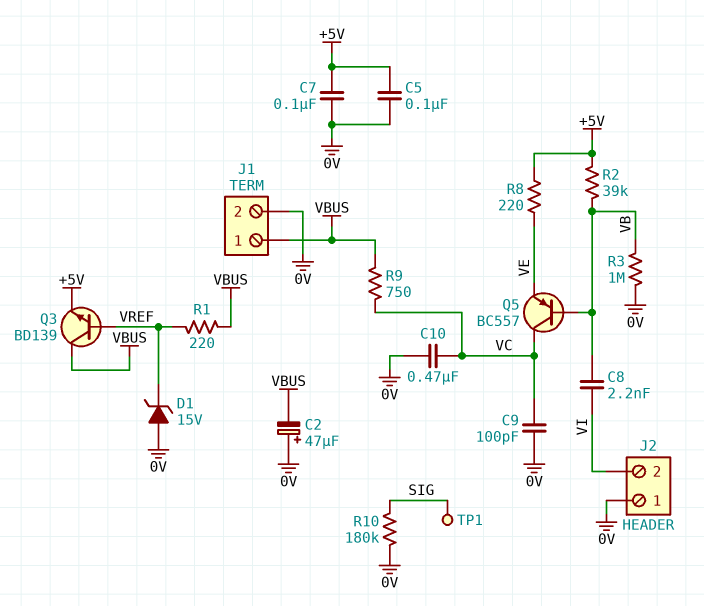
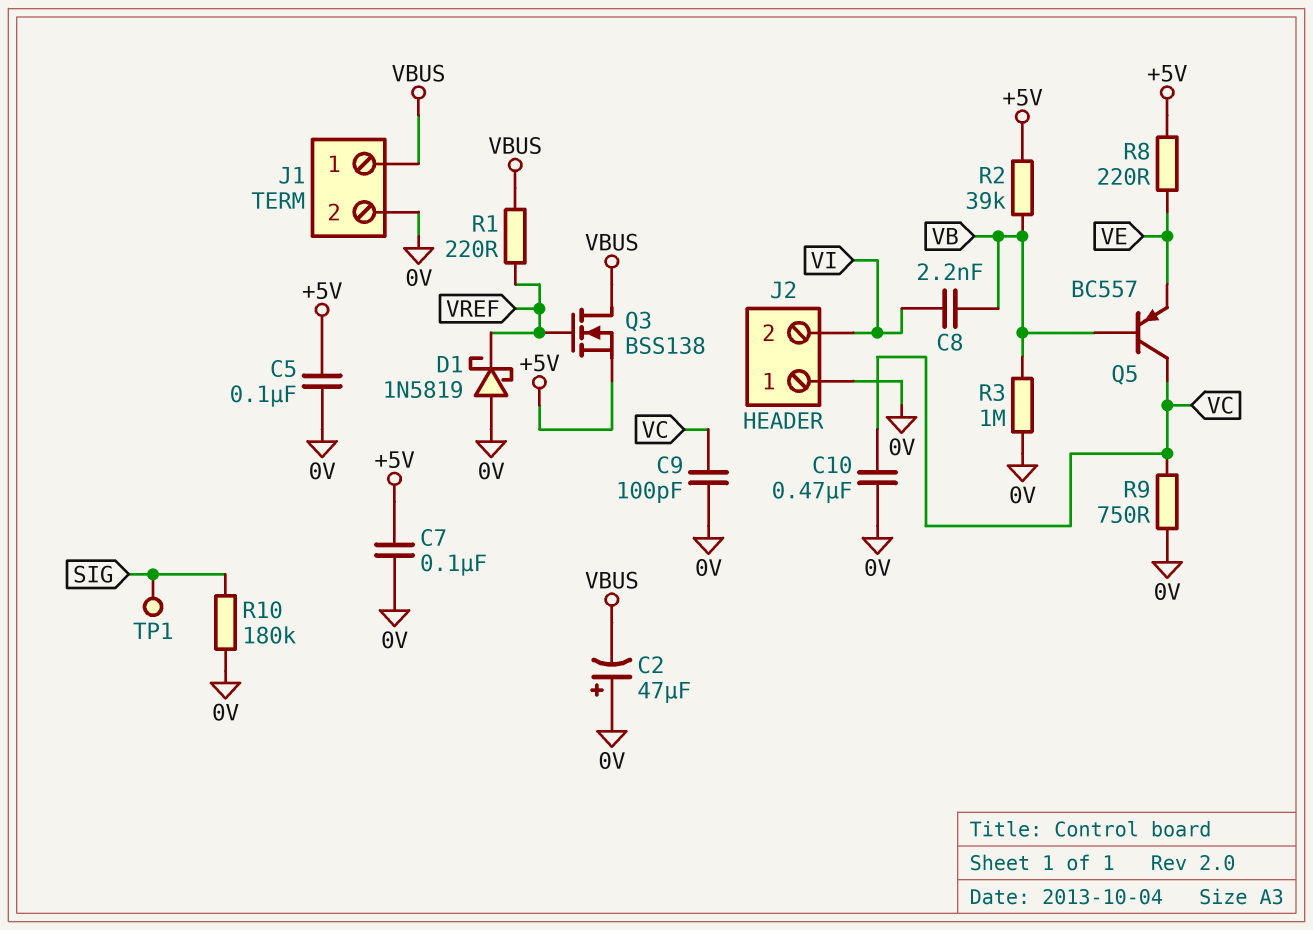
D1: zener 15V (A 0V, K VREF) -> schottky 1N5819 (A 0V, K VREF)
Q3: NPN BD139 (B VREF, C VBUS, E +5V) -> NMOS BSS138 (G VREF, D VBUS, S +5V)
R9: 750 (VBUS, VC) -> 750 (0V, VC)

